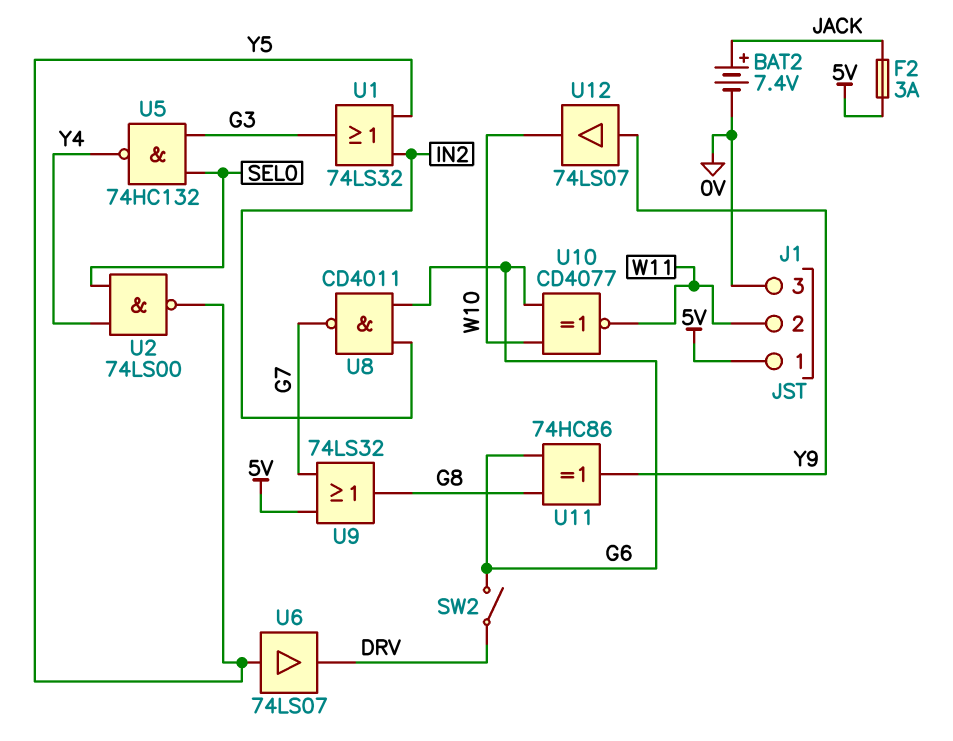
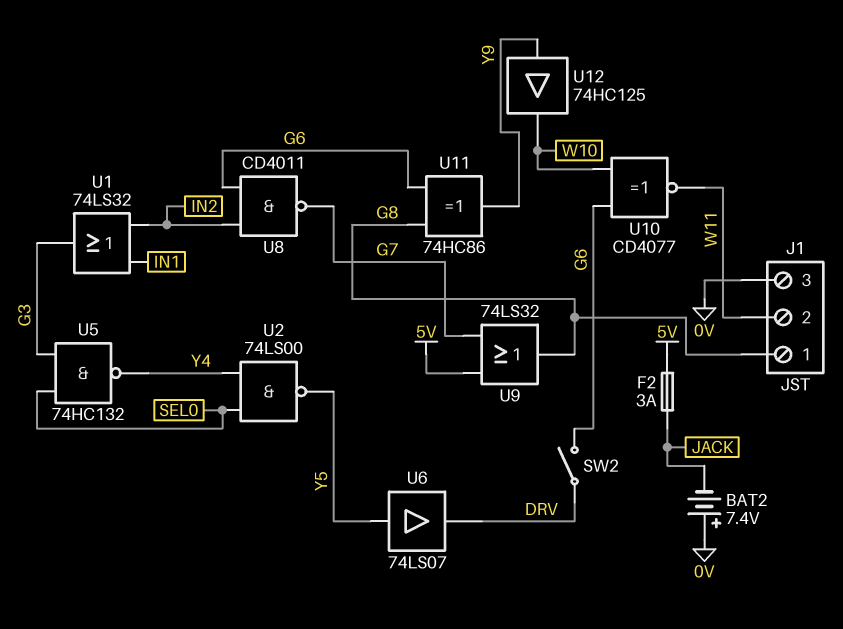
BAT2: 7.4V (plus JACK, minus 0V) -> 7.4V (plus 0V, minus JACK)
J1 pin 1: 5V -> G8
U1: OR 74LS32 (in IN2, in Y5, out G3) -> OR 74LS32 (in IN1, in IN2, out G3)
U12: buffer 74LS07 (in Y9, out W10) -> buffer 74HC125 (in Y9, out W10)

